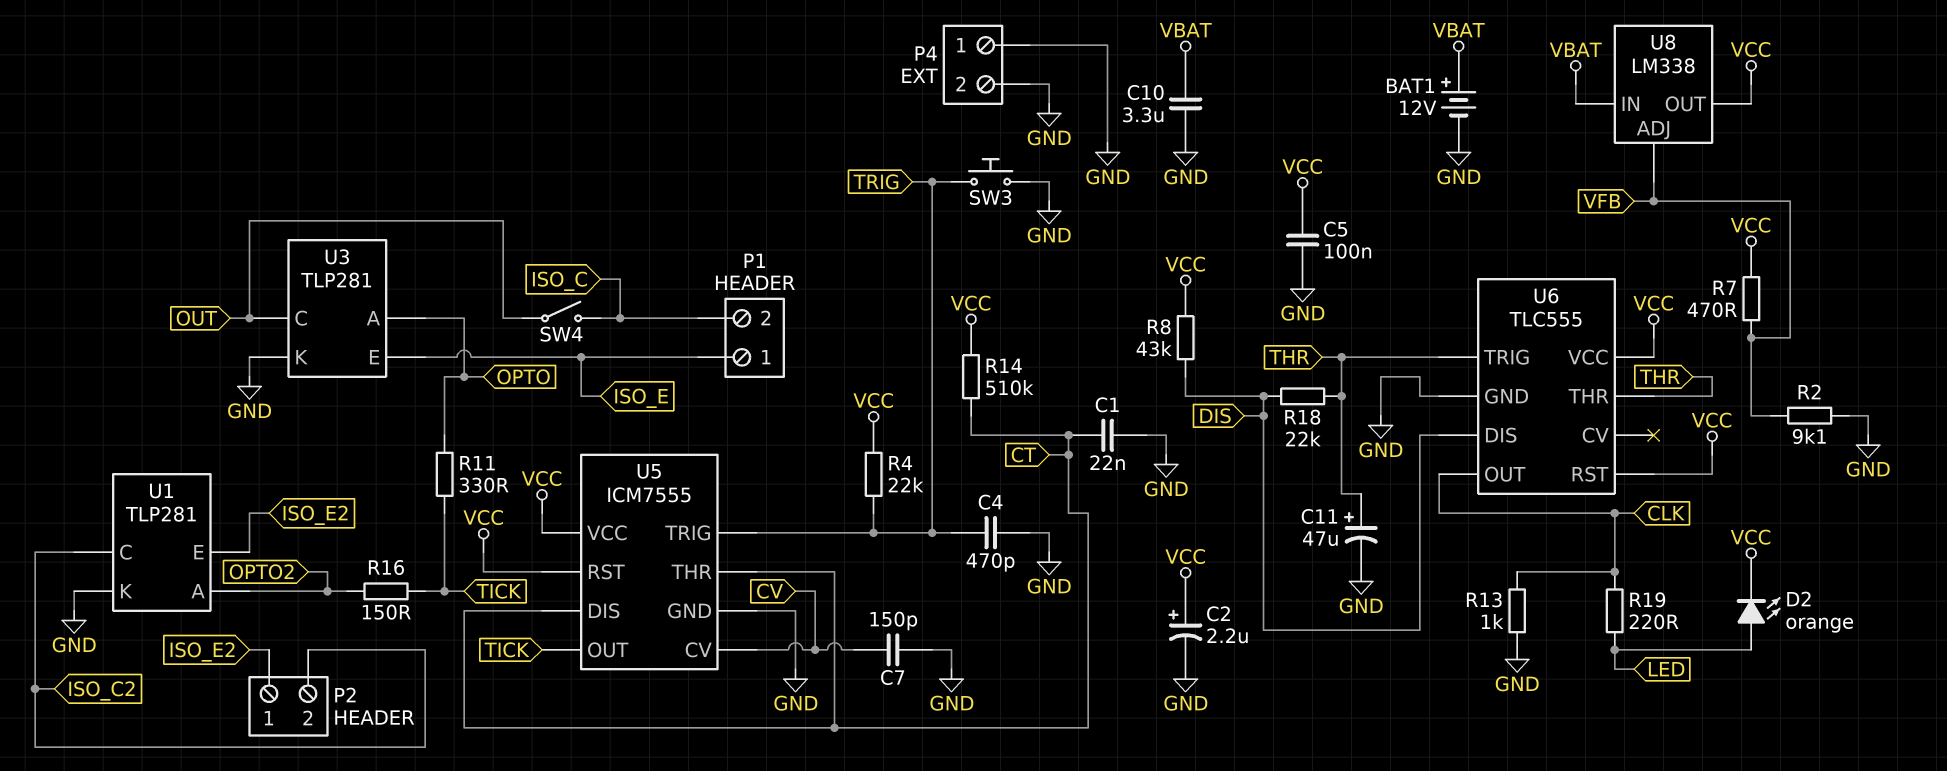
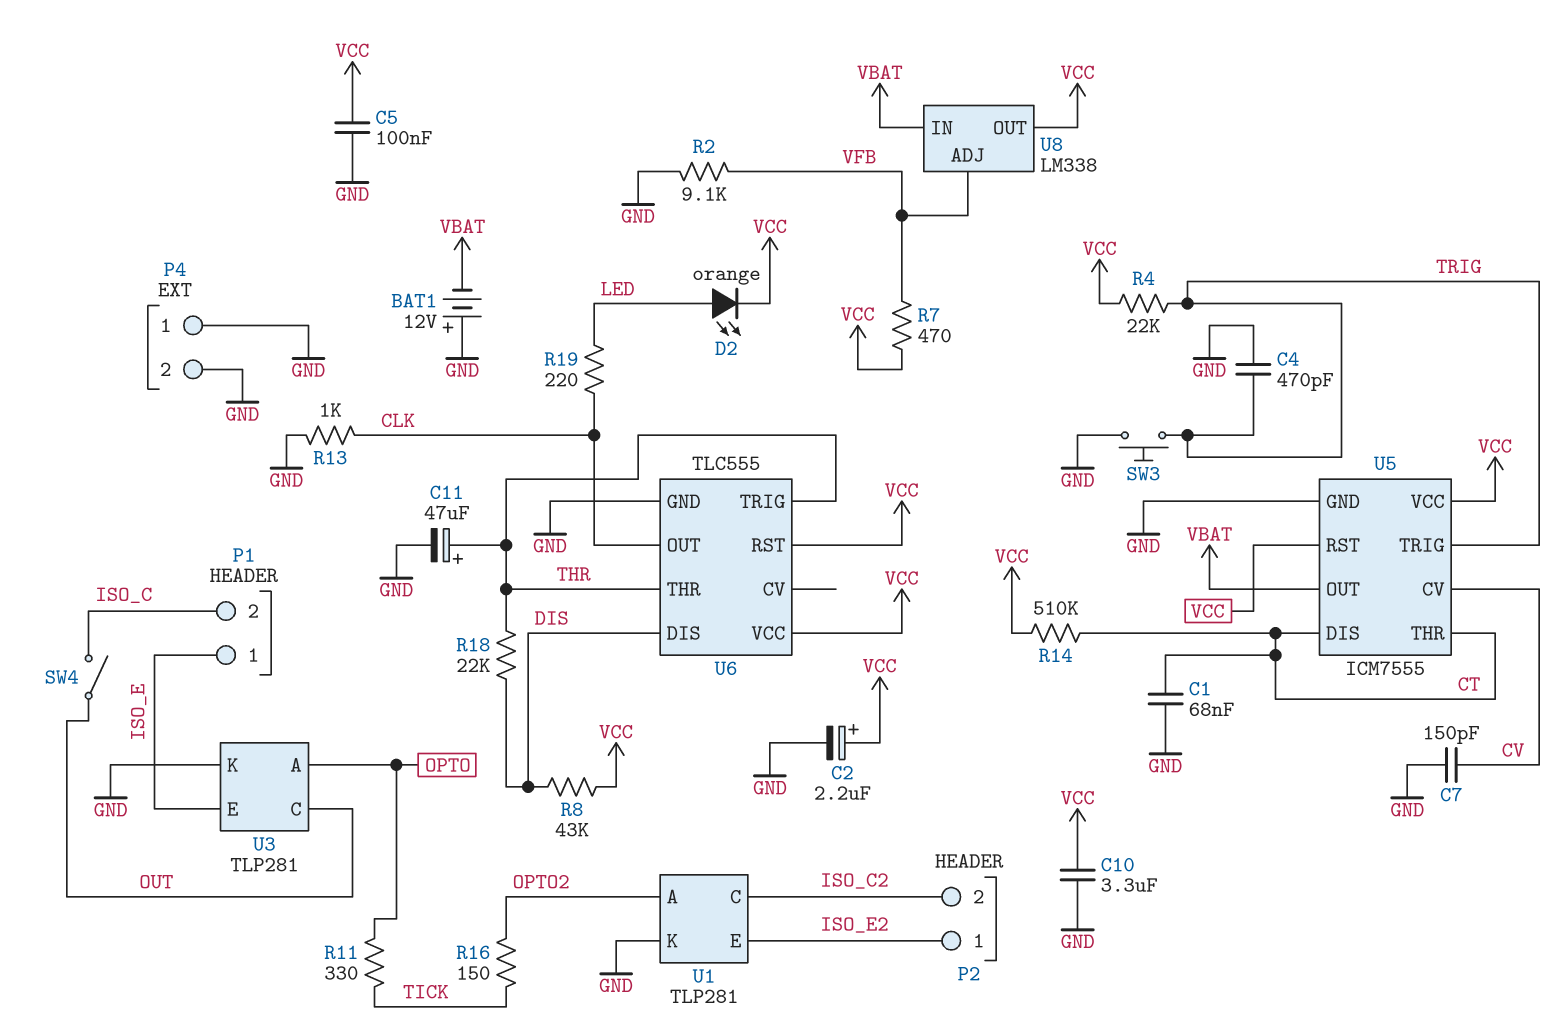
BAT1: 12V (plus VBAT, minus GND) -> 12V (plus GND, minus VBAT)
C1: 22nF (CT, GND) -> 68nF (CT, GND)
C10: 3.3uF (GND, VBAT) -> 3.3uF (GND, VCC)
U5 pin OUT: TICK -> VBAT

